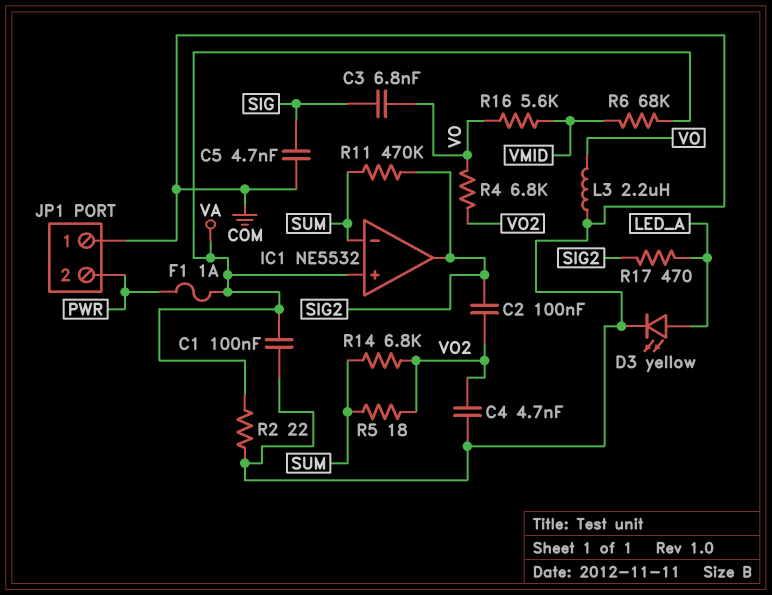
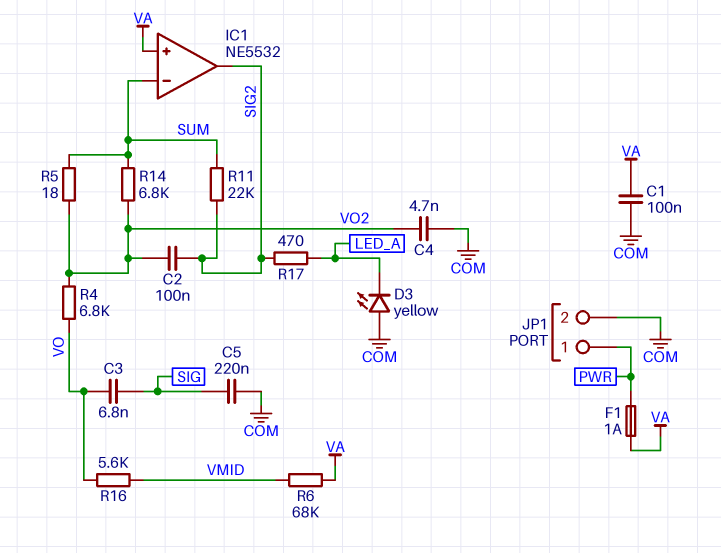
C5: 4.7nF (COM, SIG) -> 220nF (COM, SIG)
D3: LED yellow (A LED_A, K COM) -> LED yellow (A COM, K LED_A)
JP1 pin 1: COM -> PWR
JP1 pin 2: PWR -> COM
L3: 2.2uH (COM, VO) -> none
R2: 22 (COM, VA) -> none
R11: 470k (SIG2, SUM) -> 22k (SIG2, SUM)

